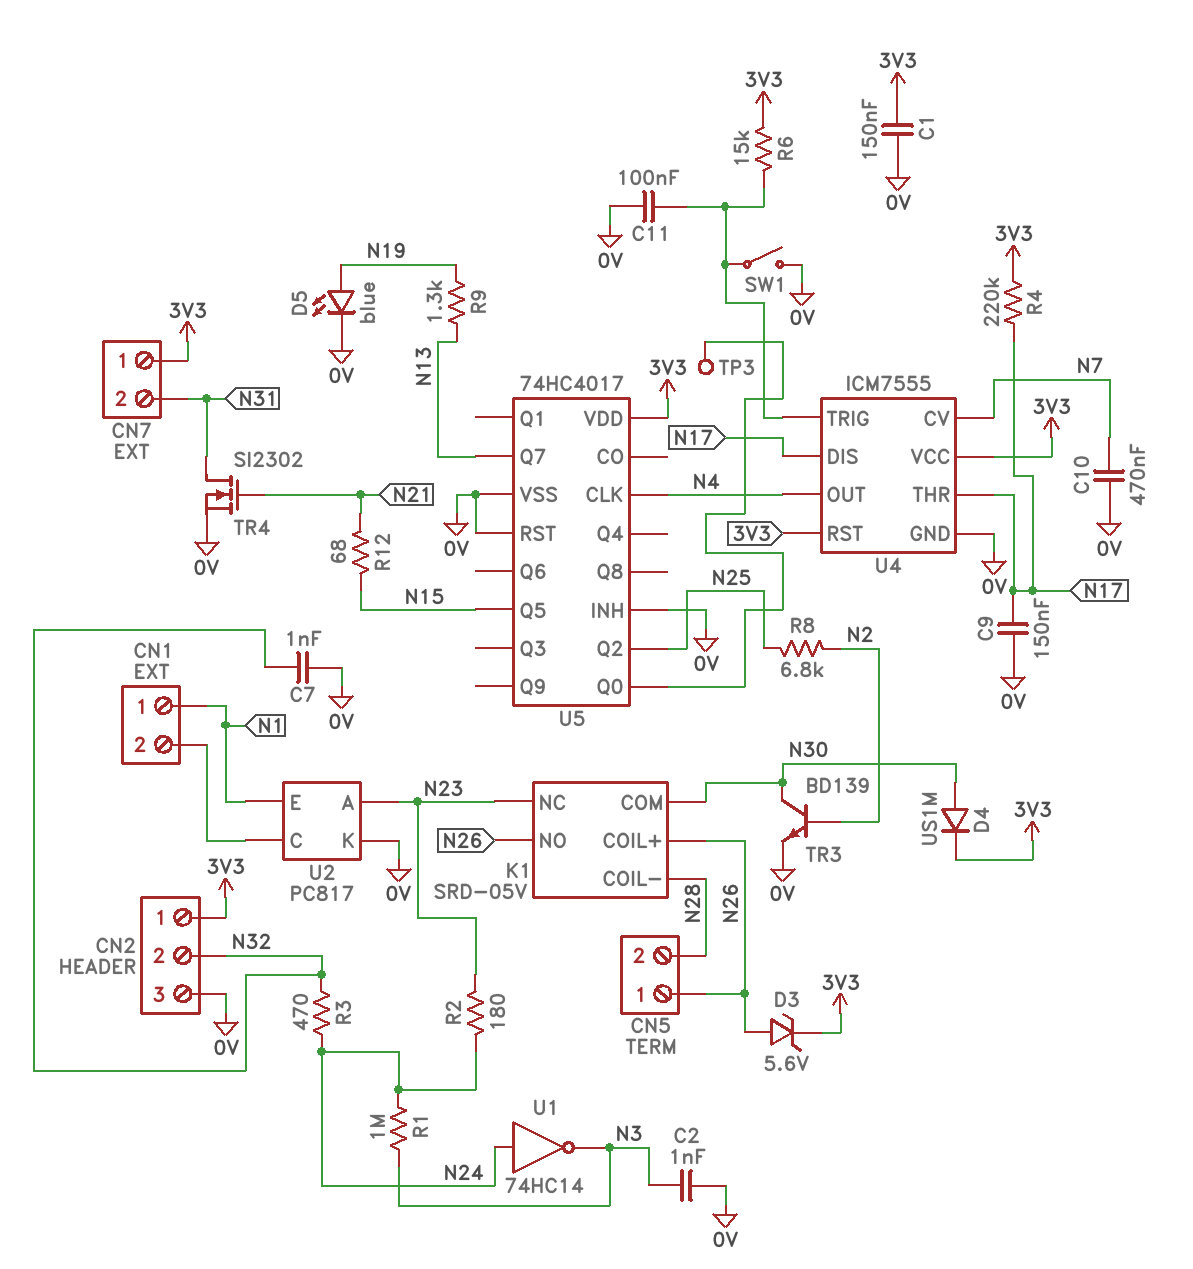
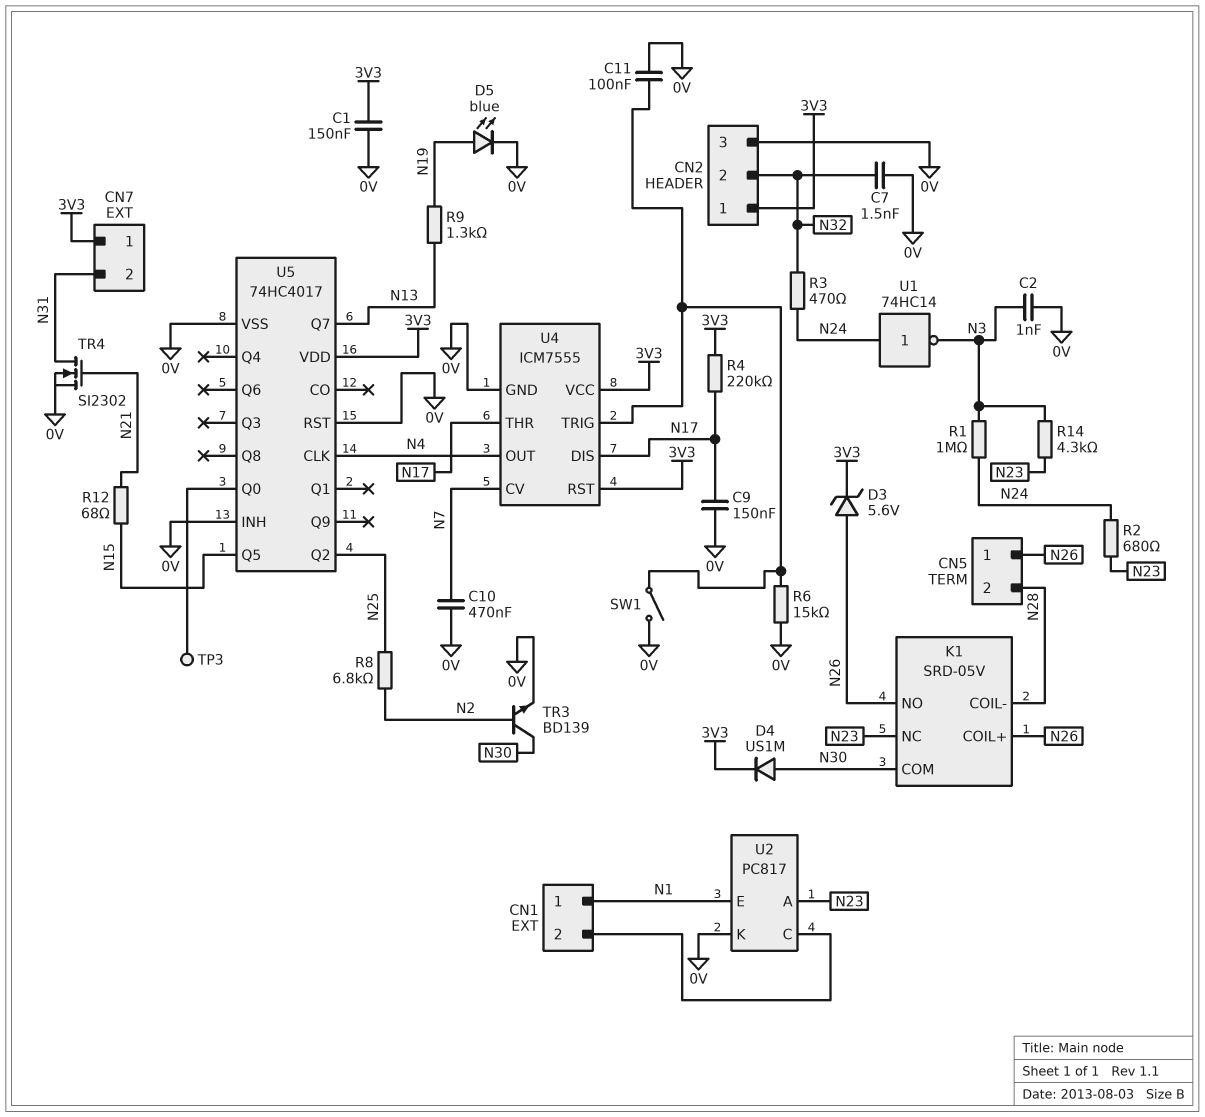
C7: 1nF (0V, N32) -> 1.5nF (0V, N32)
R2: 180 (N23, N24) -> 680 (N23, N24)
R6: 15k (3V3, U4/TRIG) -> 15k (0V, U4/TRIG)
R14: none -> 4.3k (N3, N23)

